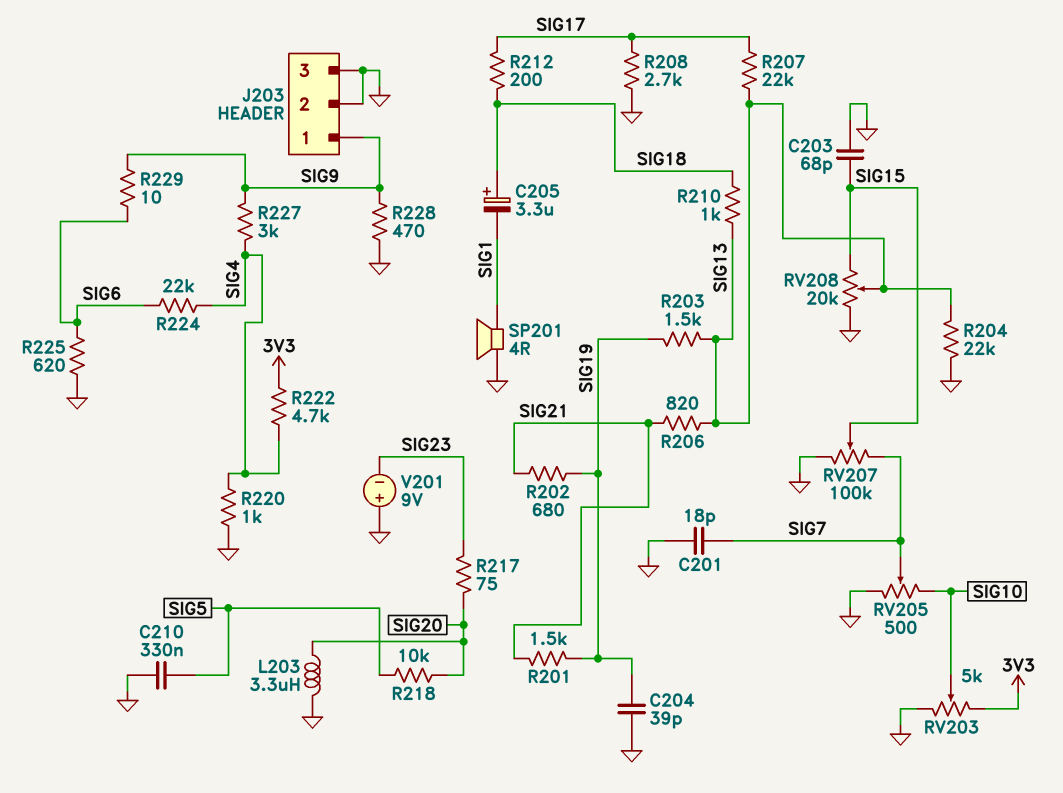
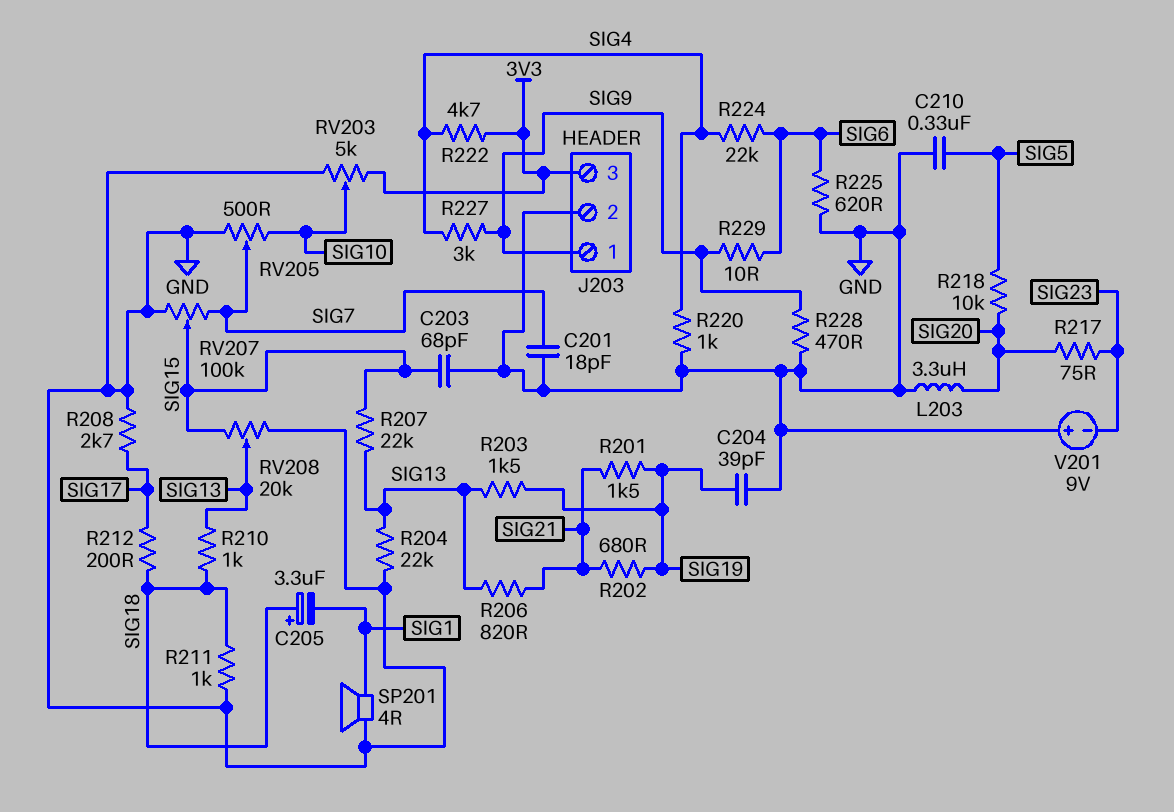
J203 pin 3: GND -> 3V3
R207: 22k (SIG13, SIG17) -> 22k (SIG13, SIG15)
R211: none -> 1k (GND, SIG18)

